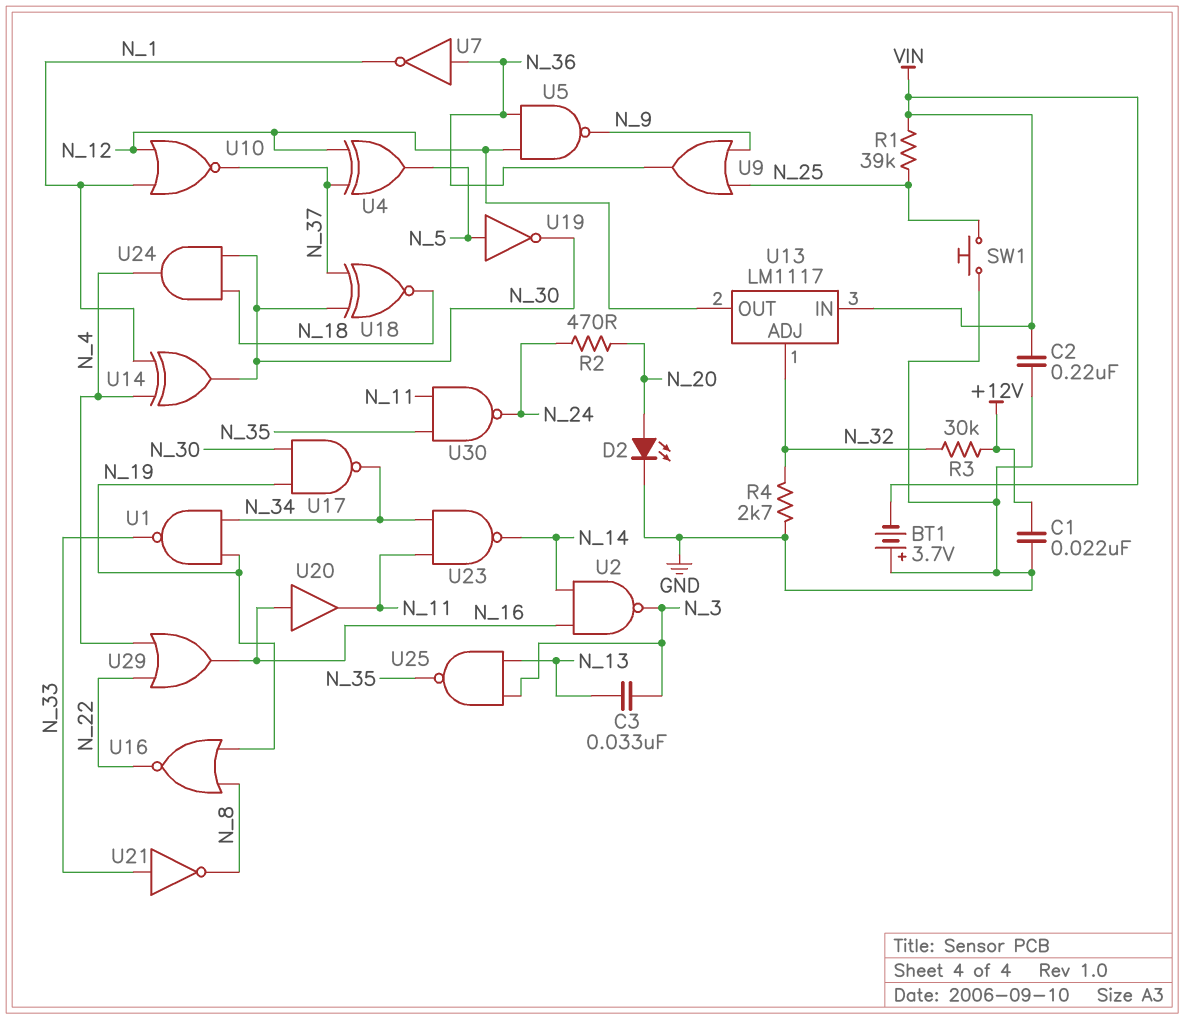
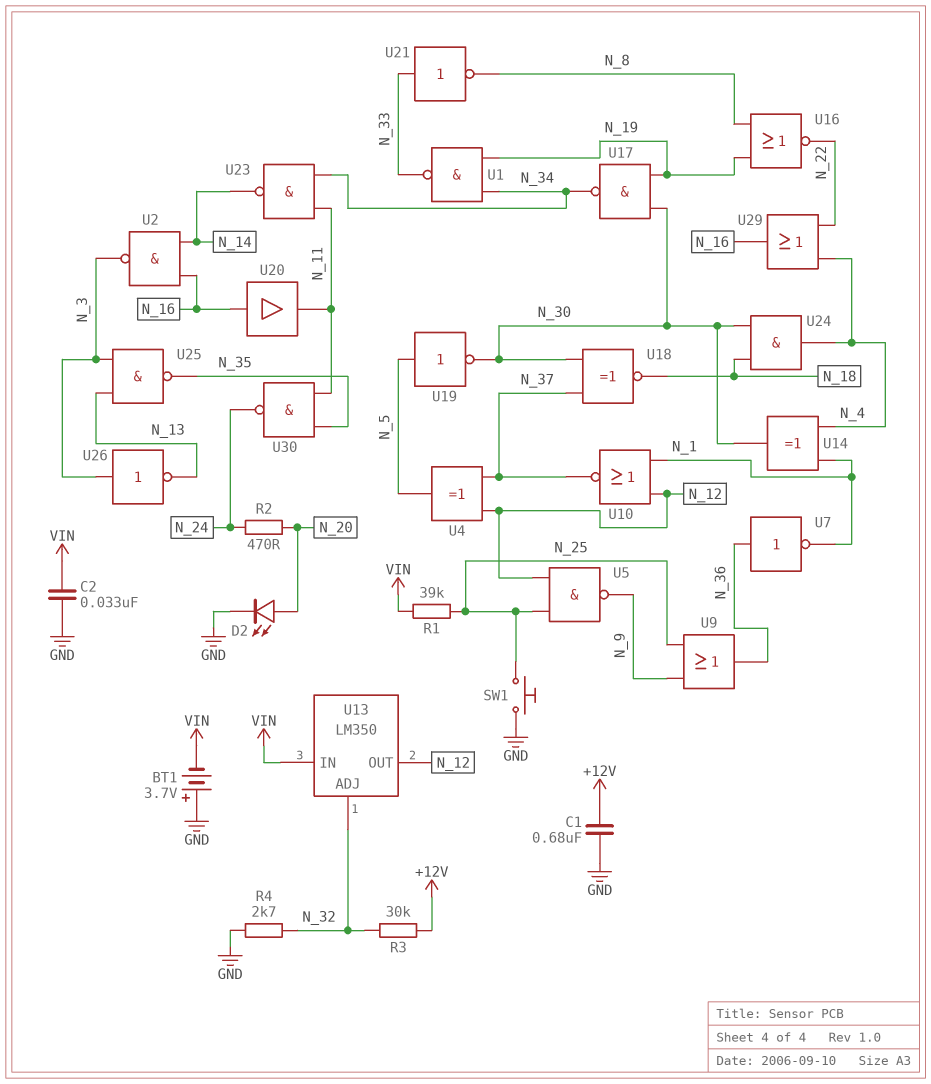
C1: 22nF (+12V, GND) -> 680nF (+12V, GND)
C2: 220nF (GND, VIN) -> 33nF (GND, VIN)
C3: 33nF (N_3, N_13) -> none
U5: NAND (in N_12, in N_36, out N_9) -> NAND (in N_12, in N_25, out N_9)
U13: LM1117 -> LM350
U26: none -> NOT (in N_3, out N_13)

